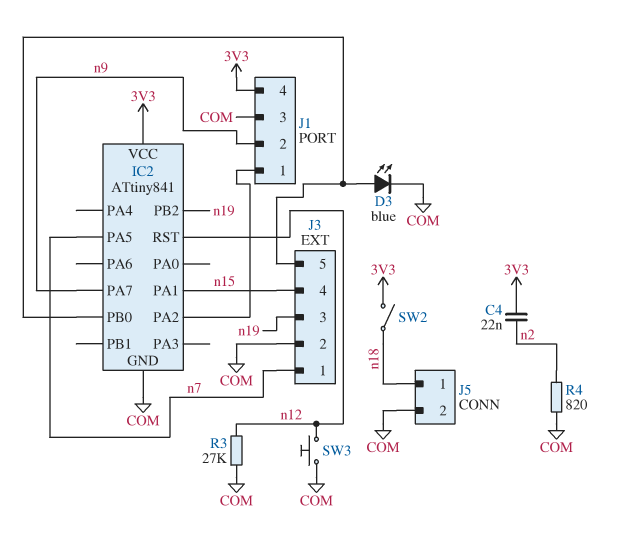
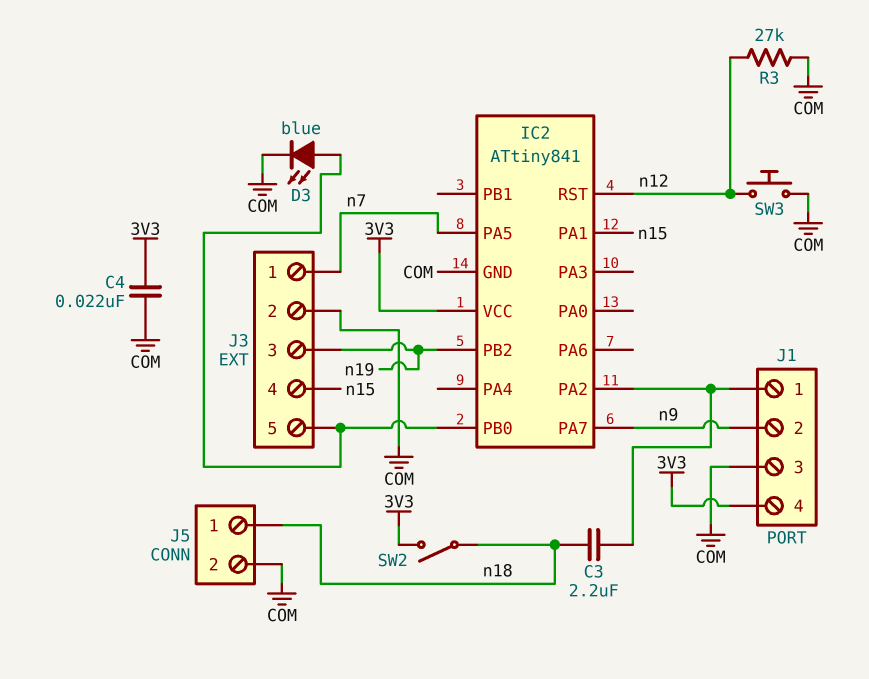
C3: none -> 2.2uF (IC2/PA2, n18)
C4: 22nF (3V3, n2) -> 22nF (3V3, COM)
R4: 820 (COM, n2) -> none

